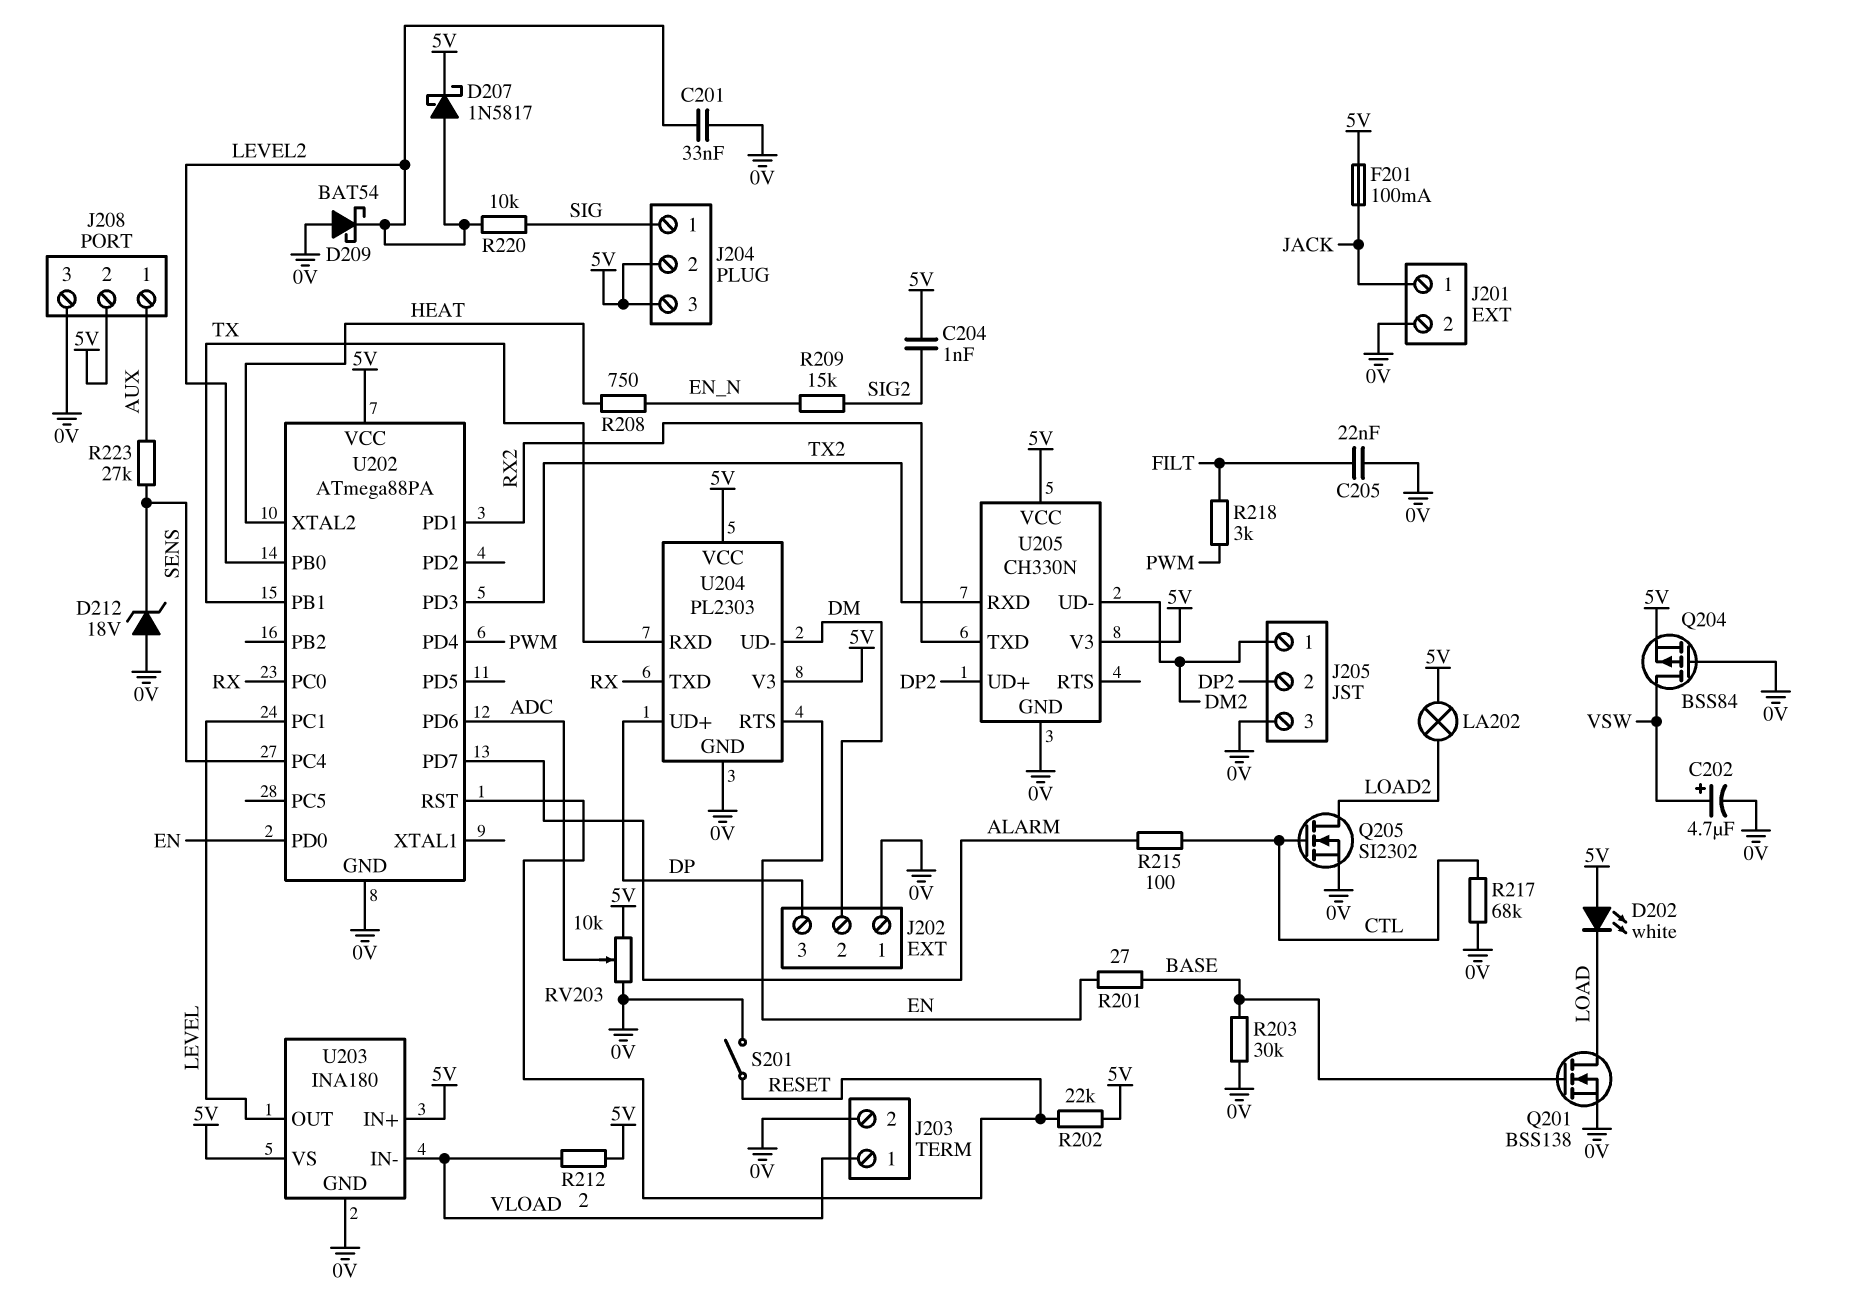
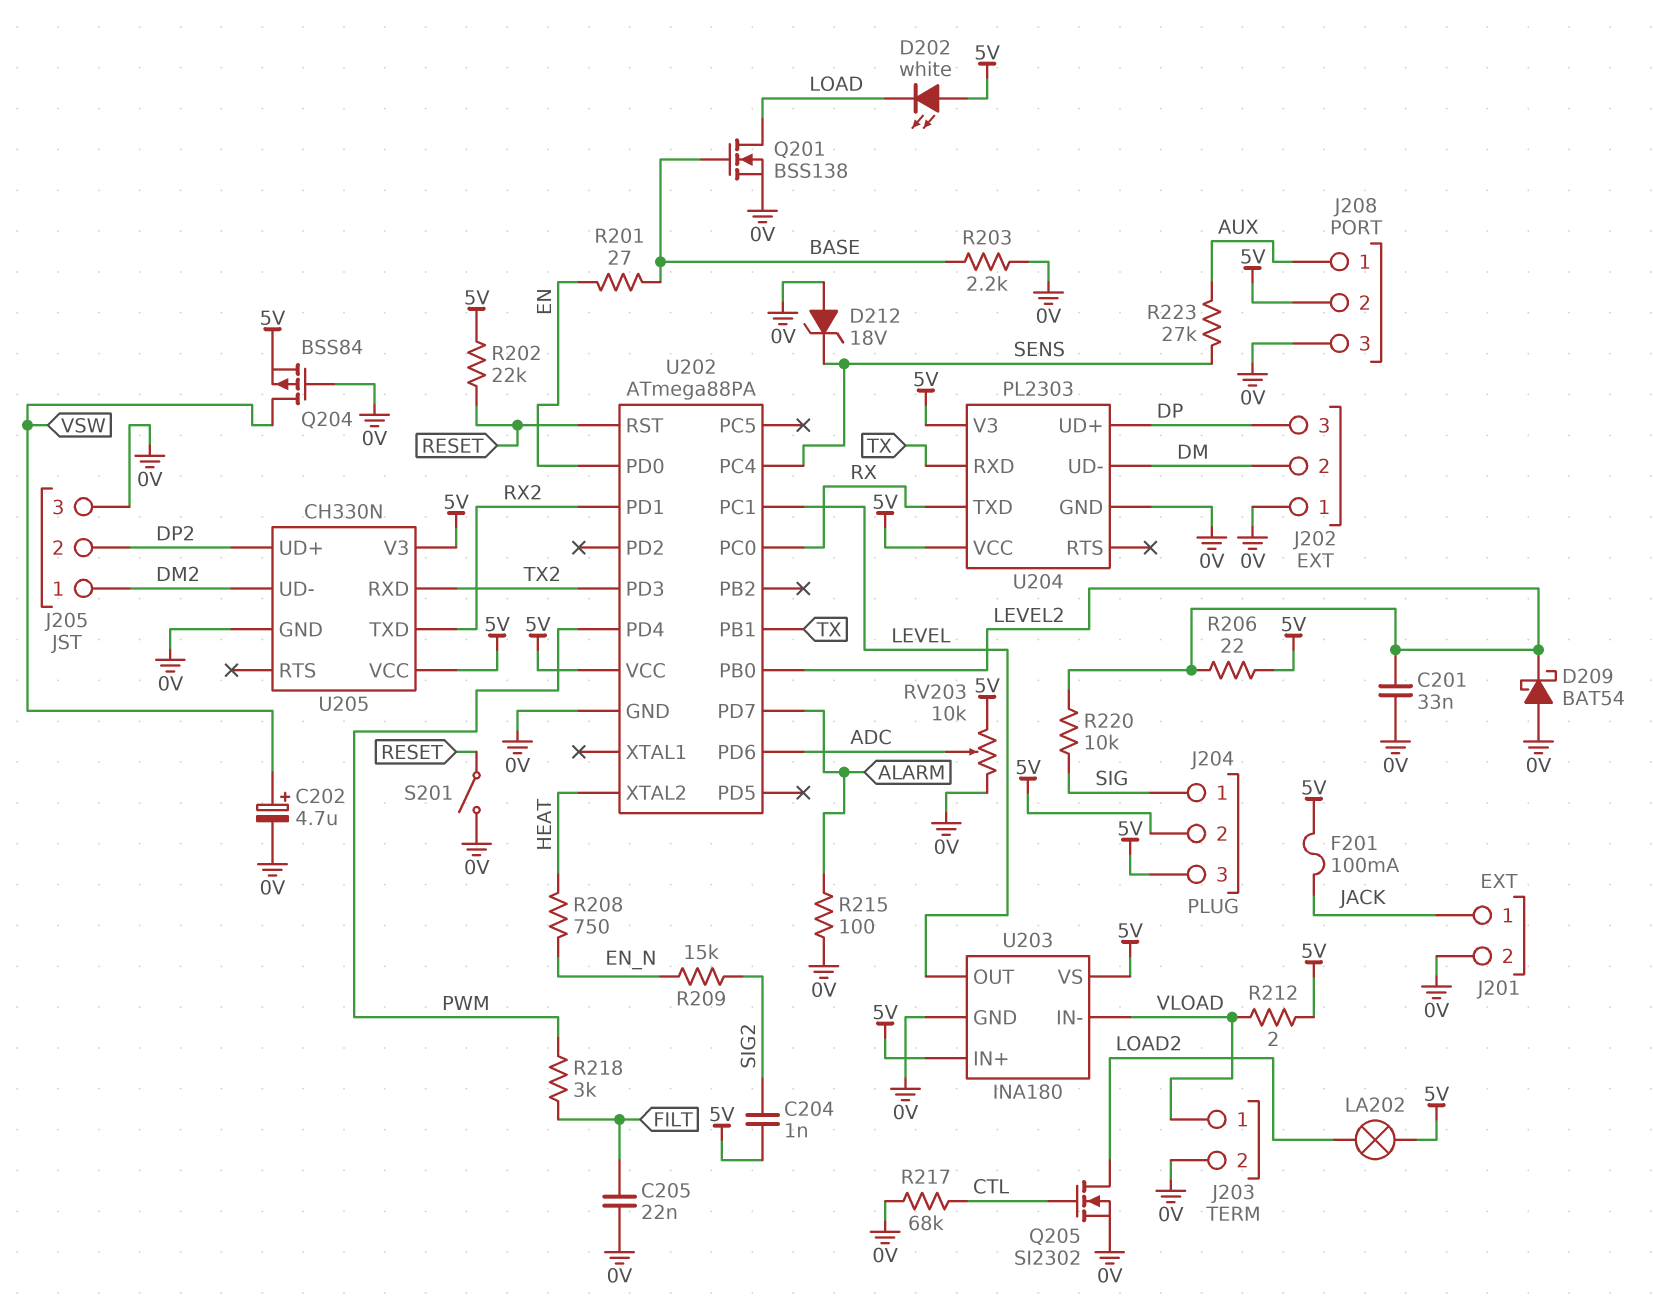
D207: schottky 1N5817 (A LEVEL2, K 5V) -> none
R203: 30k (0V, BASE) -> 2.2k (0V, BASE)
R206: none -> 22 (5V, LEVEL2)
R215: 100 (ALARM, CTL) -> 100 (0V, ALARM)
U204 pin RTS: EN -> none

